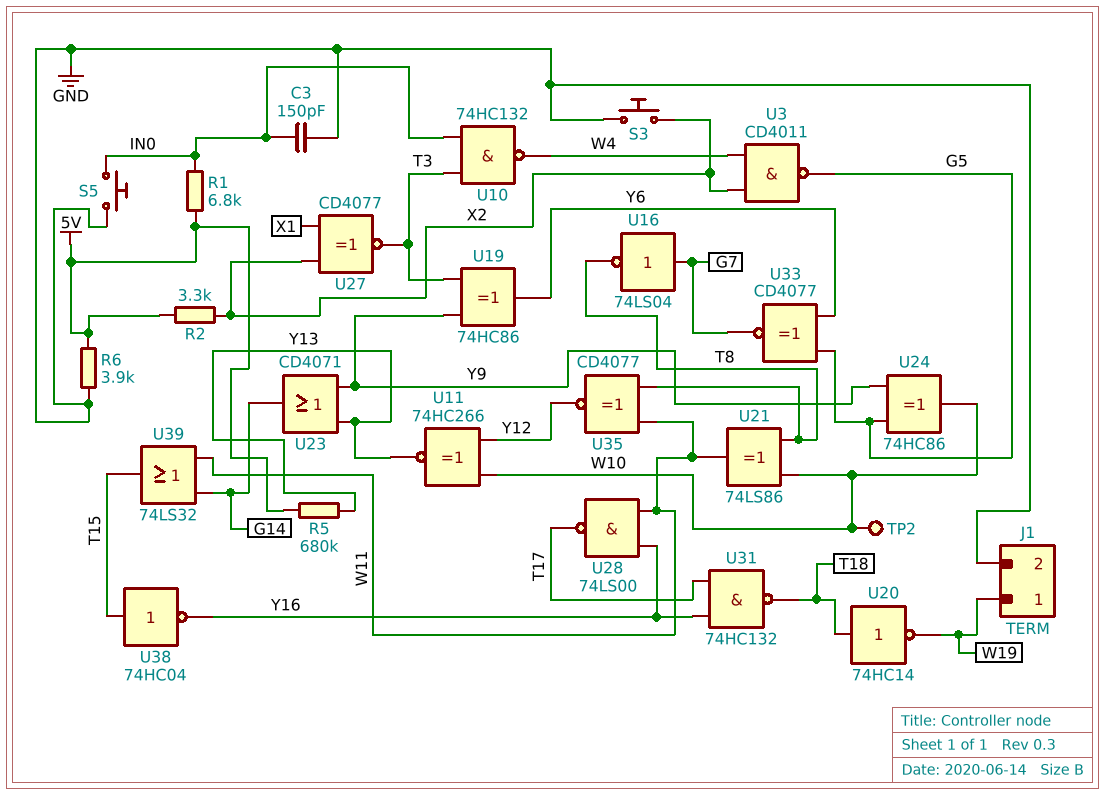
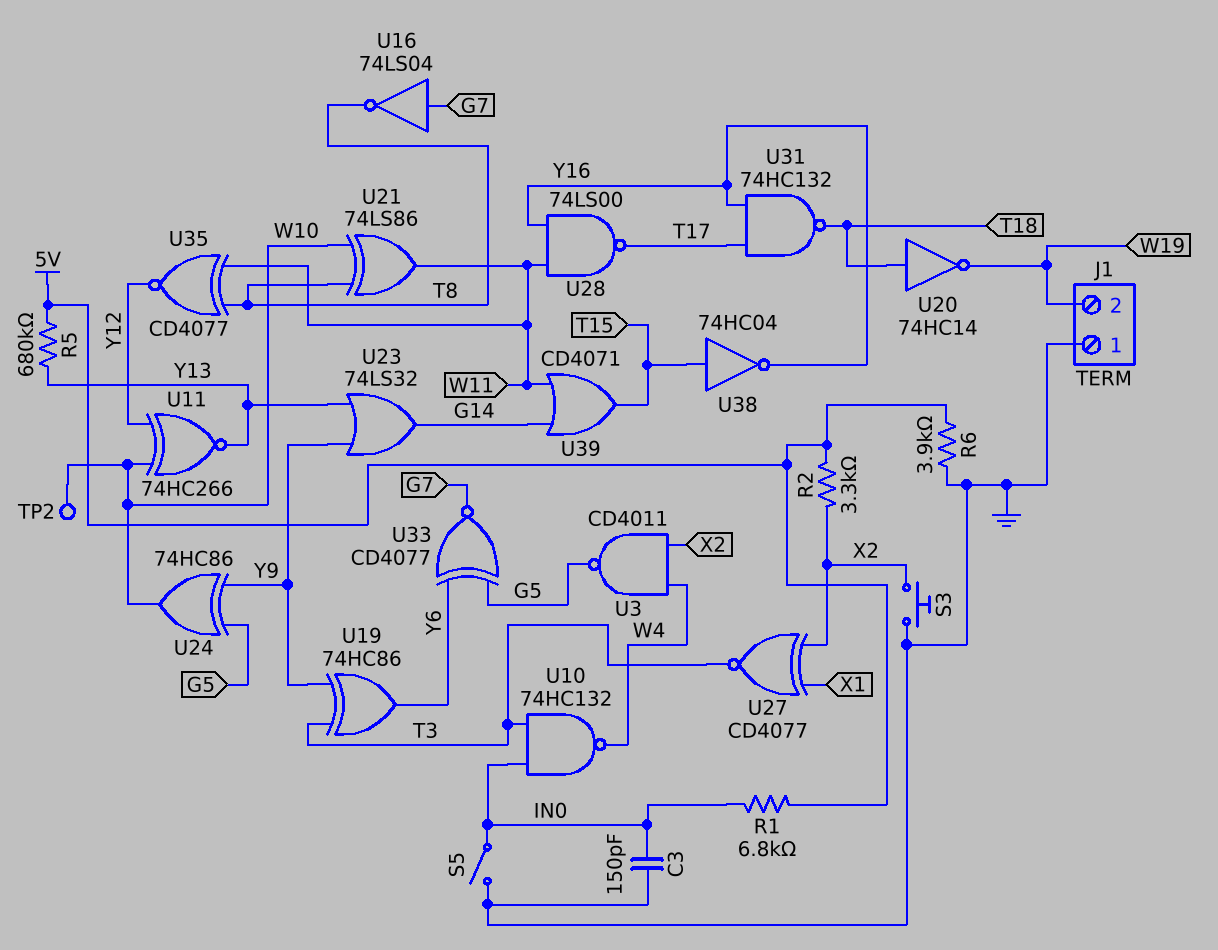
J1 pin 1: W19 -> GND
J1 pin 2: GND -> W19
S5: button (GND, IN0) -> switch (GND, IN0)
U23: OR CD4071 (in Y9, in Y13, out G14) -> OR 74LS32 (in Y9, in Y13, out G14)
U39: OR 74LS32 (in G14, in W11, out T15) -> OR CD4071 (in G14, in W11, out T15)

